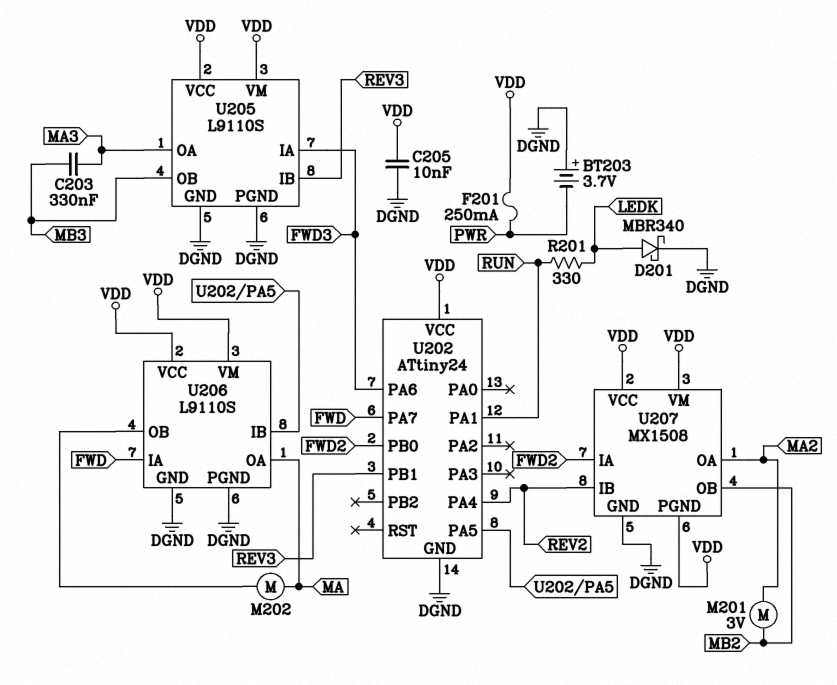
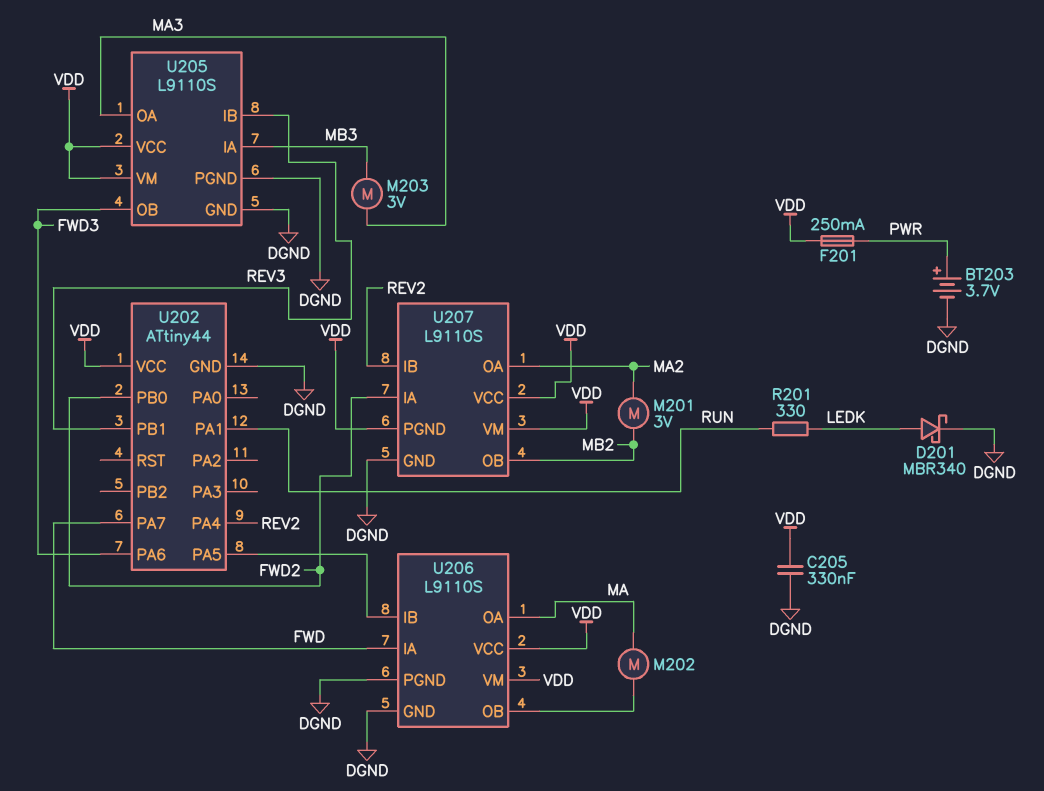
BT203: 3.7V (plus DGND, minus PWR) -> 3.7V (plus PWR, minus DGND)
C203: 330nF (MA3, MB3) -> none
C205: 10nF (DGND, VDD) -> 330nF (DGND, VDD)
M203: none -> motor 3V (MA3, MB3)
U202: ATtiny24 -> ATtiny44
U205 pin IA: FWD3 -> MB3
U205 pin OB: MB3 -> FWD3
U207: MX1508 -> L9110S

